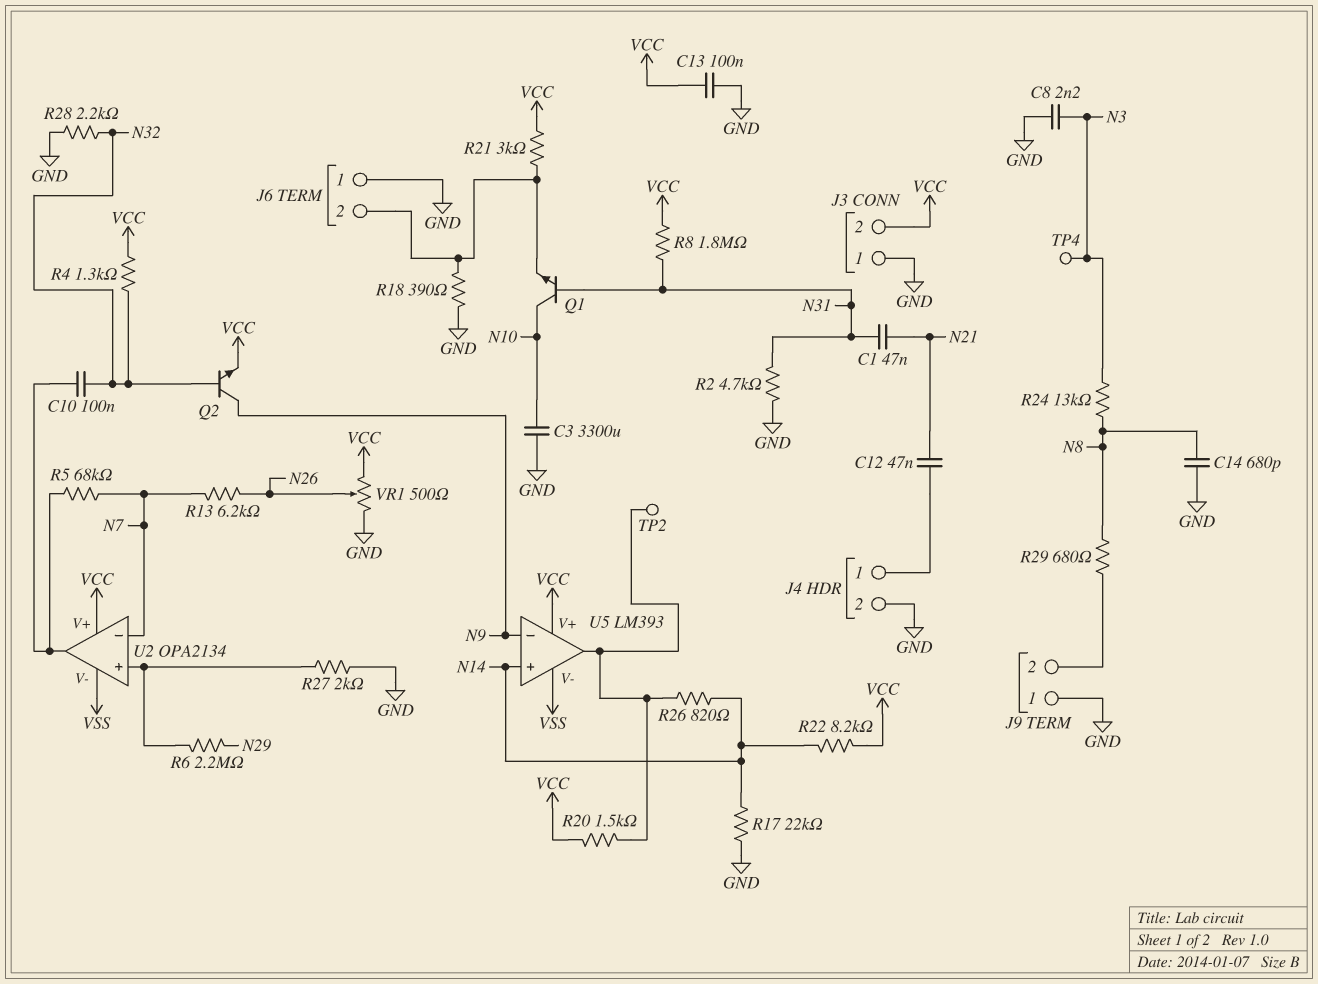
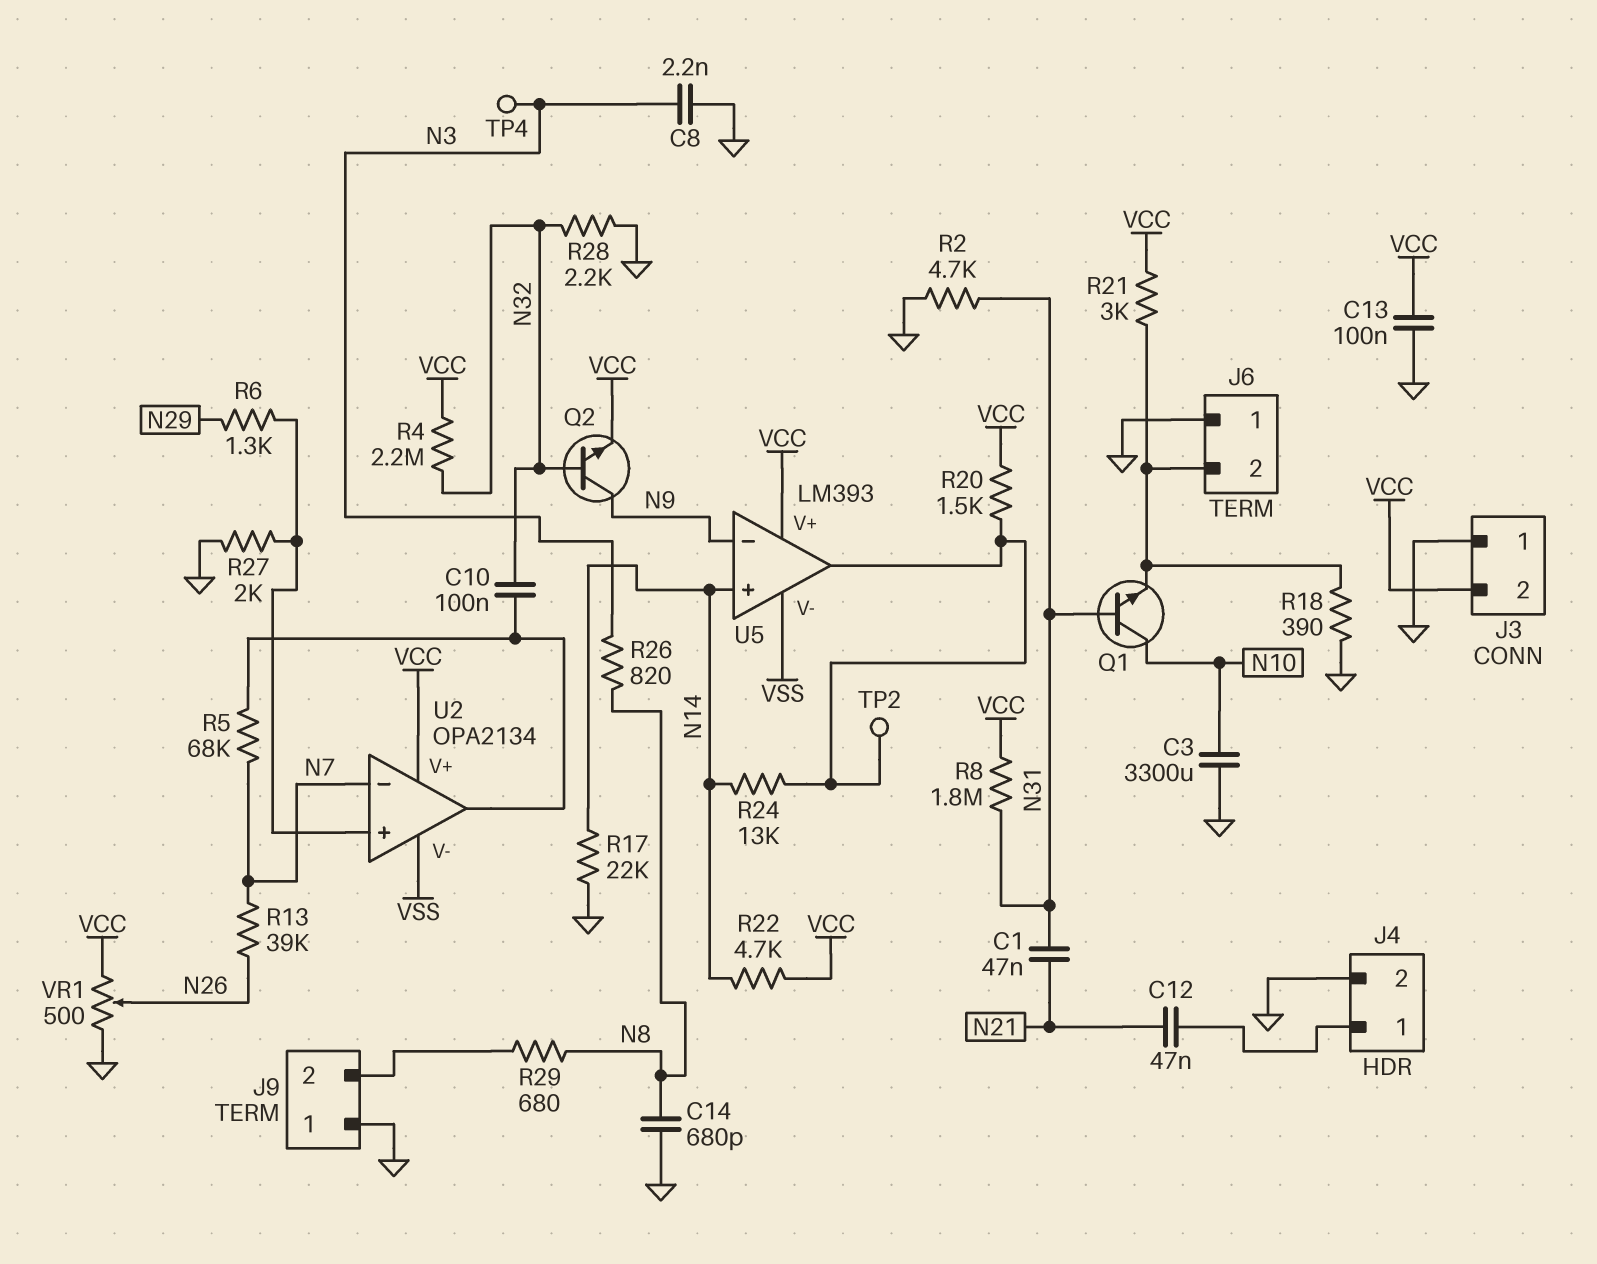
R4: 1.3k (N32, VCC) -> 2.2M (N32, VCC)
R6: 2.2M (N29, U2/in+) -> 1.3k (N29, U2/in+)
R13: 6.2k (N7, N26) -> 39k (N7, N26)
R22: 8.2k (N14, VCC) -> 4.7k (N14, VCC)
R24: 13k (N3, N8) -> 13k (N14, U5/out)
R26: 820 (N14, U5/out) -> 820 (N3, N8)

